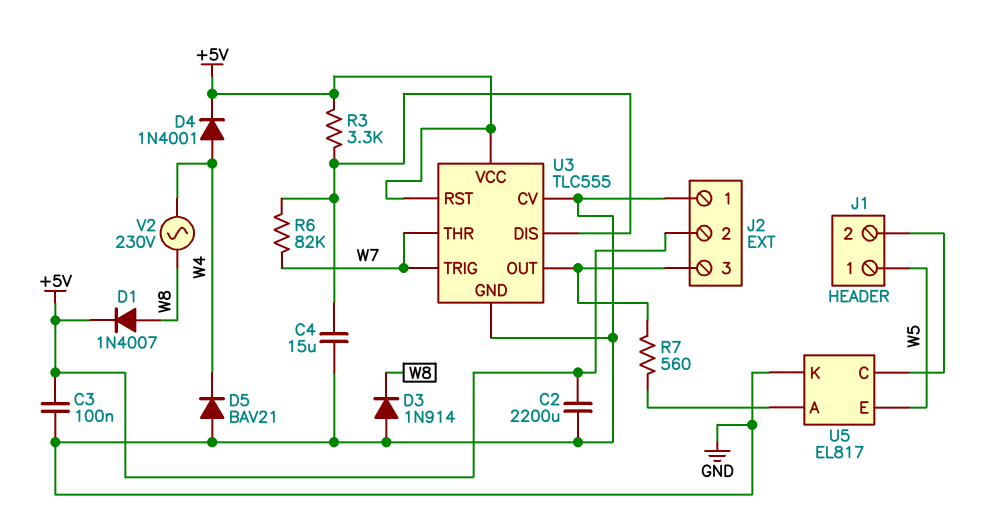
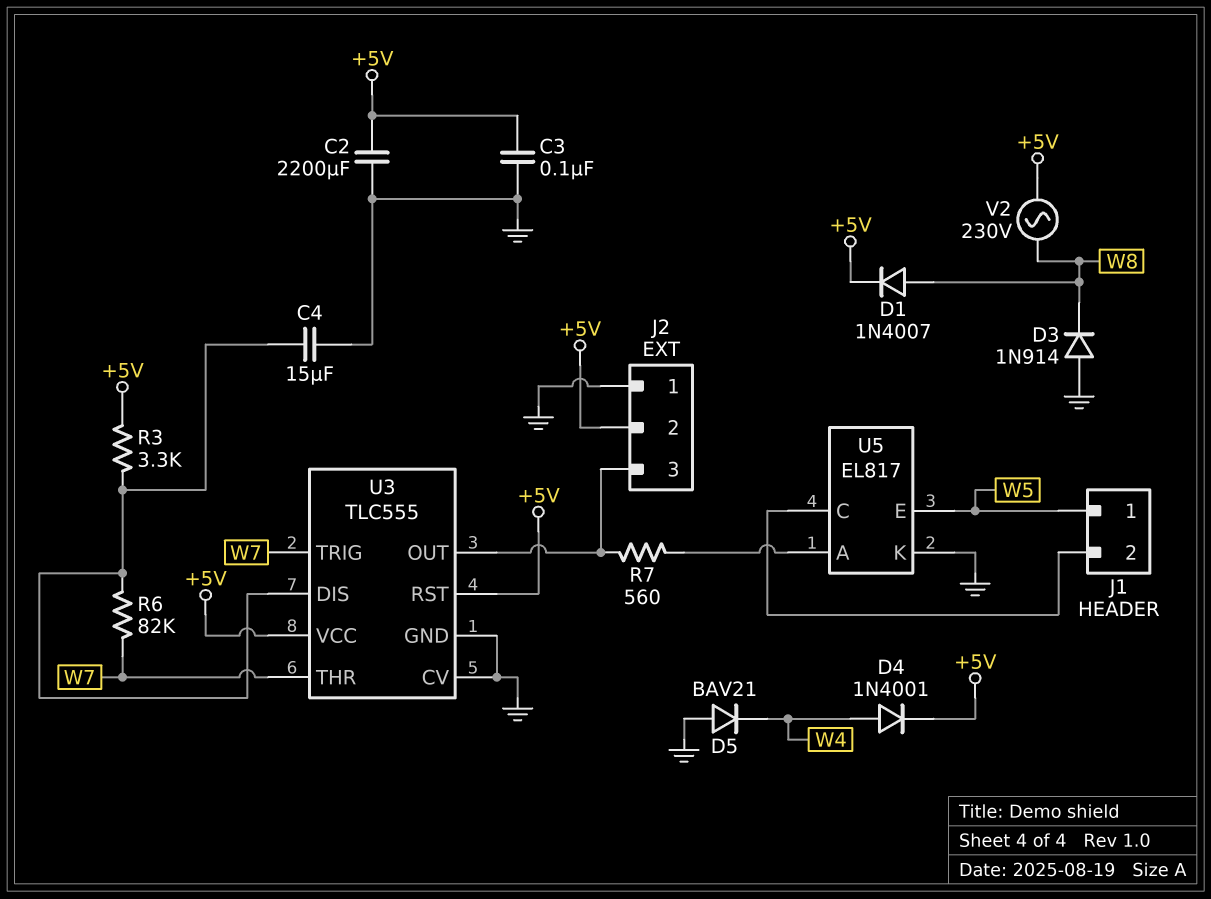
V2: AC 230V (W4, W8) -> AC 230V (+5V, W8)

